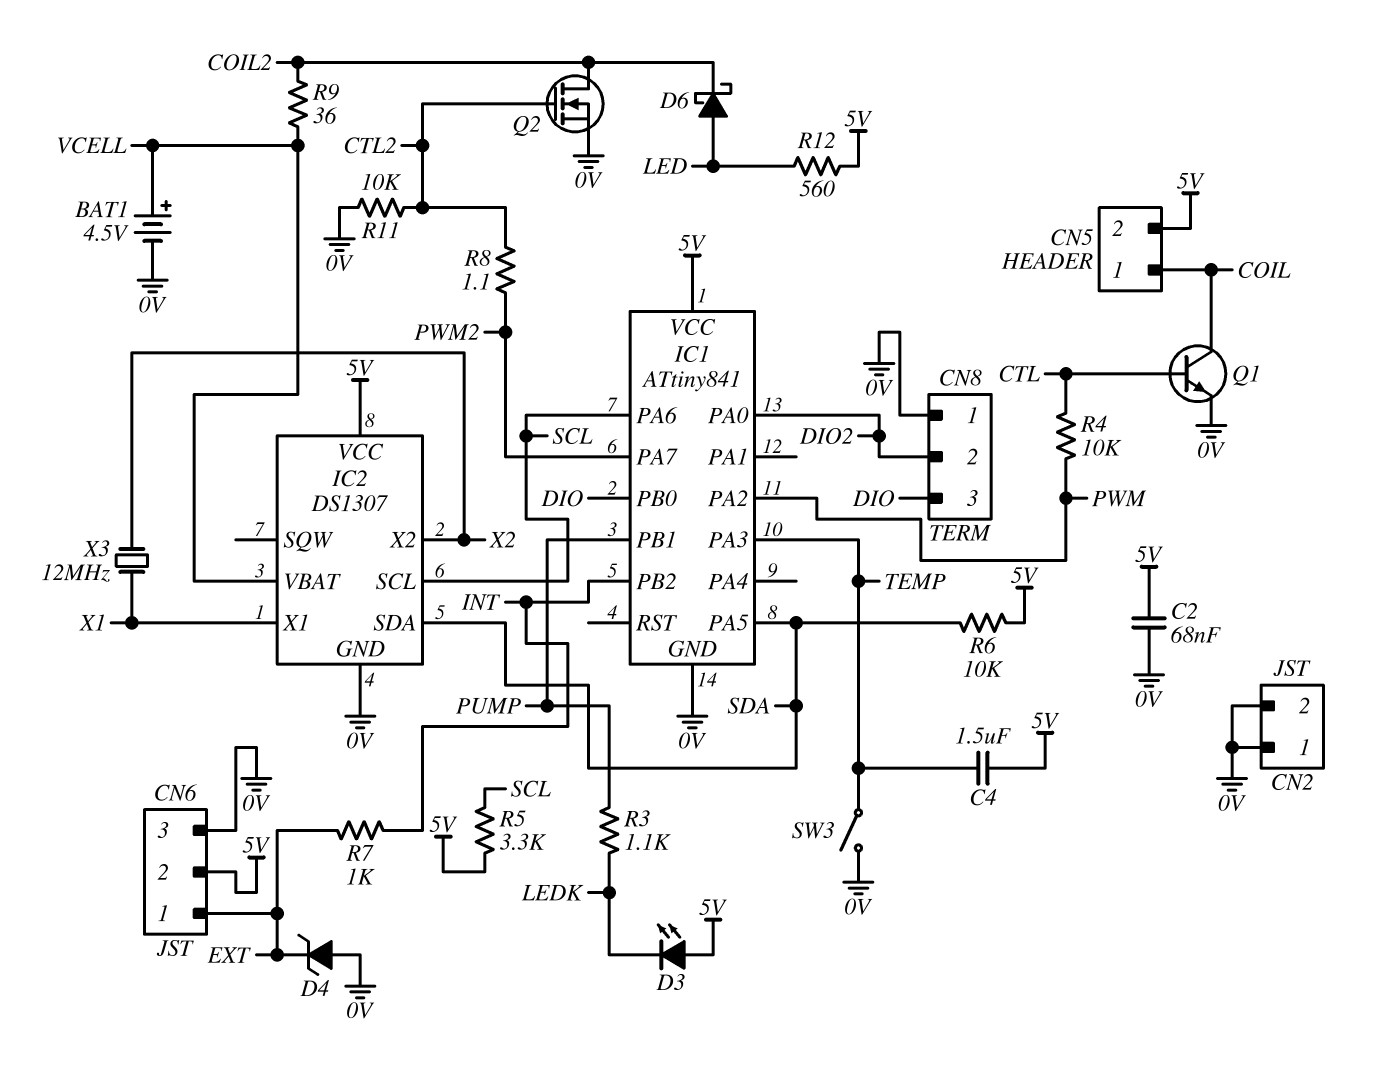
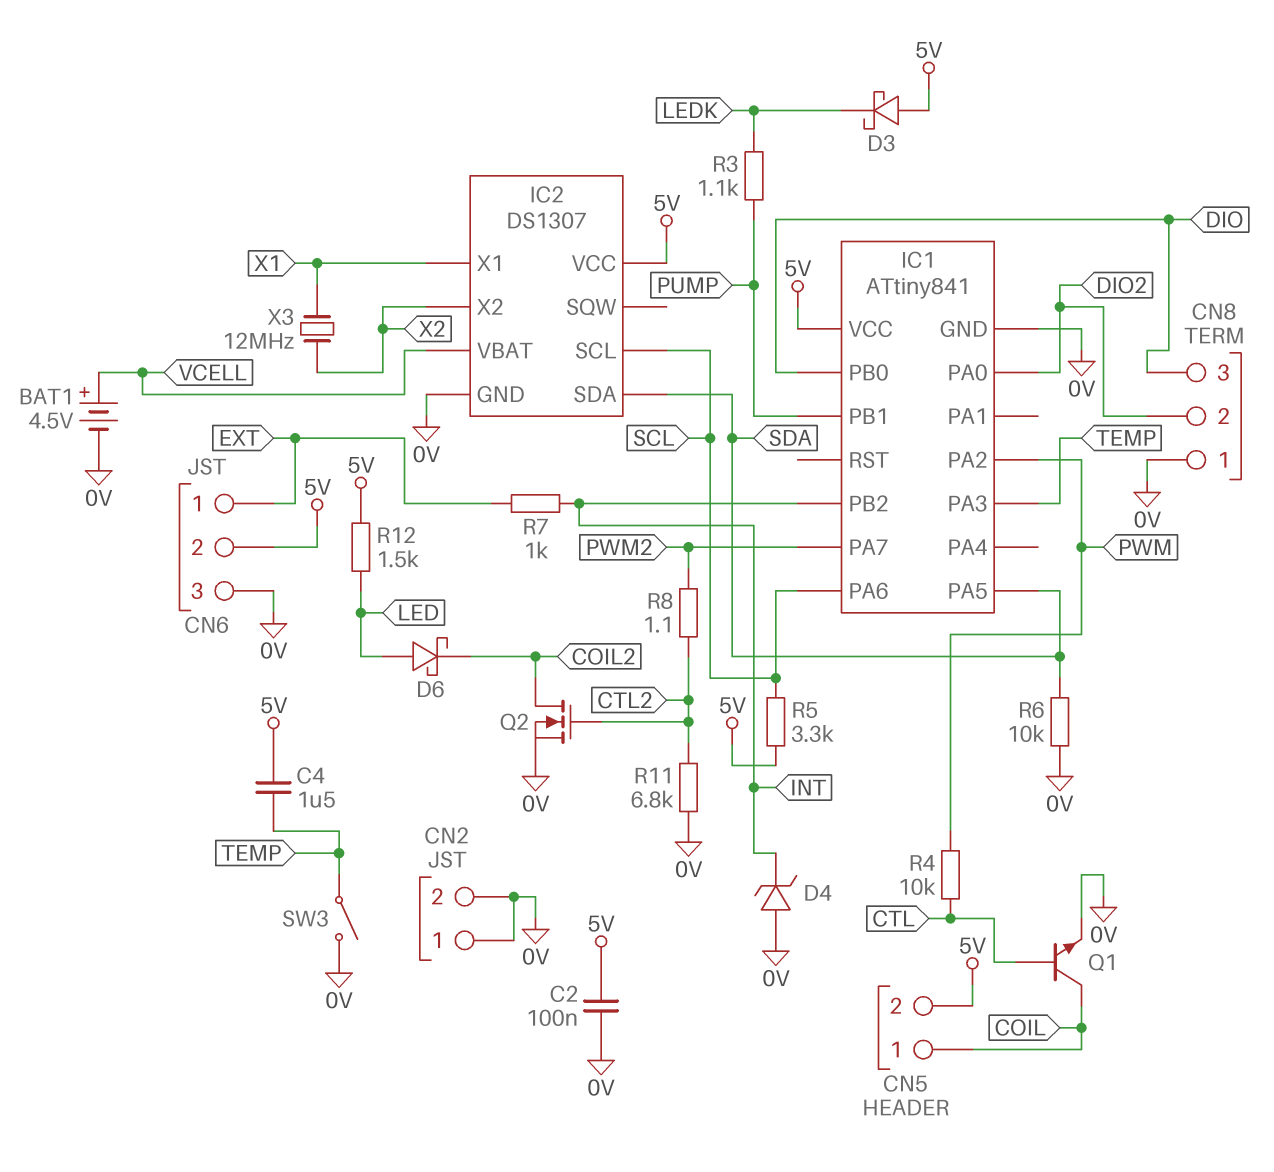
C2: 68nF (0V, 5V) -> 100nF (0V, 5V)
D3: LED (A 5V, K LEDK) -> schottky (A 5V, K LEDK)
D4: zener (A 0V, K EXT) -> zener (A 0V, K INT)
R6: 10k (5V, SDA) -> 10k (0V, SDA)
R9: 36 (COIL2, VCELL) -> none
R11: 10k (0V, CTL2) -> 6.8k (0V, CTL2)
R12: 560 (5V, LED) -> 1.5k (5V, LED)

